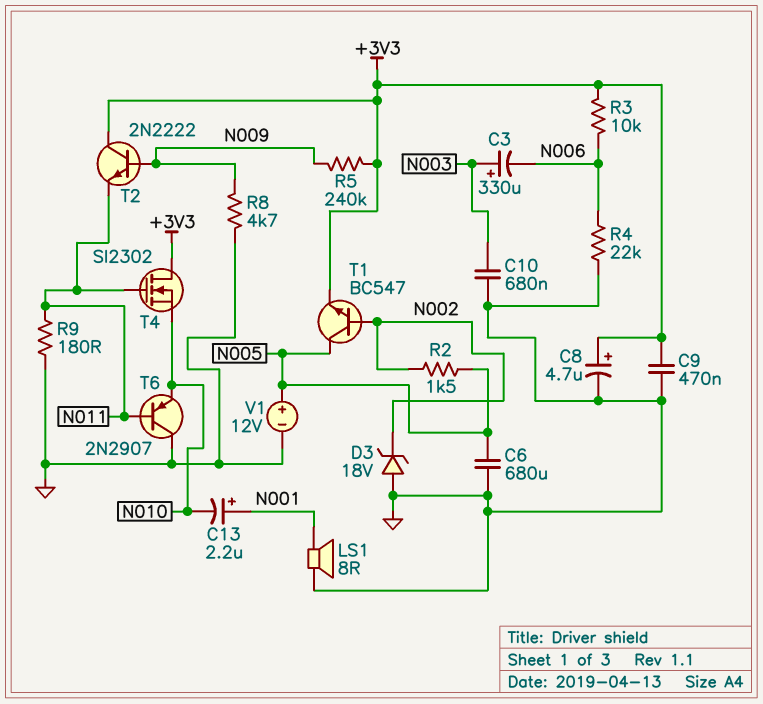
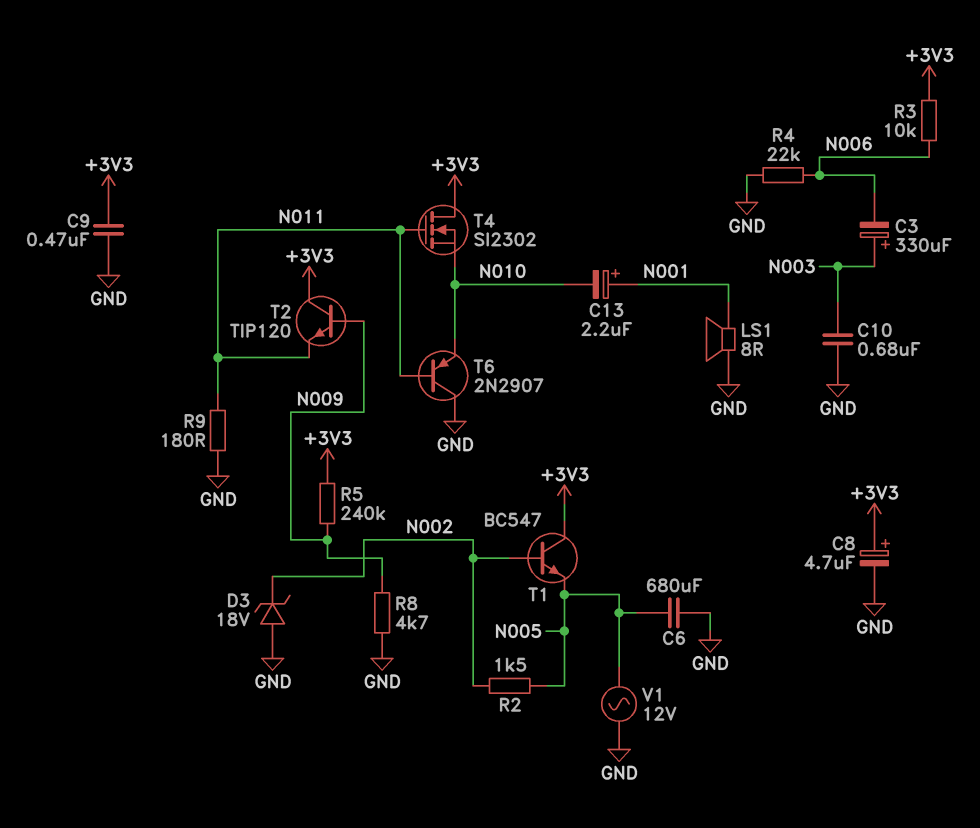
T1: NPN BC547 (B N002, C N005, E +3V3) -> NPN BC547 (B N002, C +3V3, E N005)
T2: NPN 2N2222 (B N009, C +3V3, E N011) -> NPN TIP120 (B N009, C +3V3, E N011)
V1: 12V (plus N005, minus GND) -> AC 12V (GND, N005)

